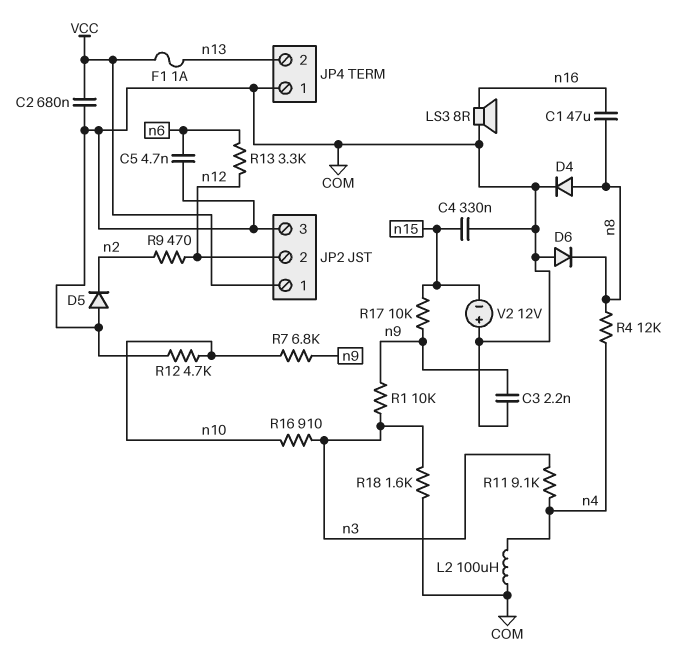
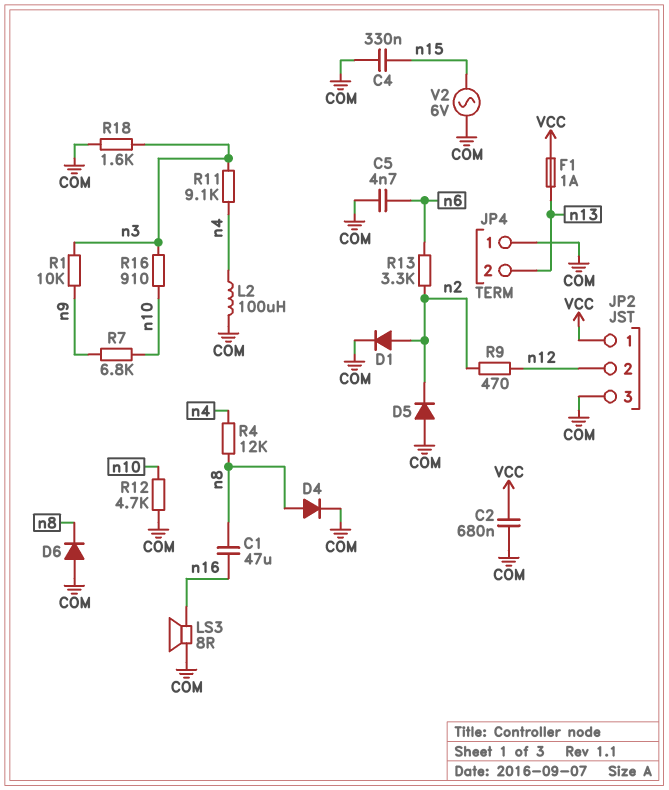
C3: 2.2nF (COM, n9) -> none
D1: none -> diode (A n2, K COM)
R13: 3.3k (n6, n12) -> 3.3k (n2, n6)
R17: 10k (n9, n15) -> none
V2: 12V (plus COM, minus n15) -> AC 6V (COM, n15)

